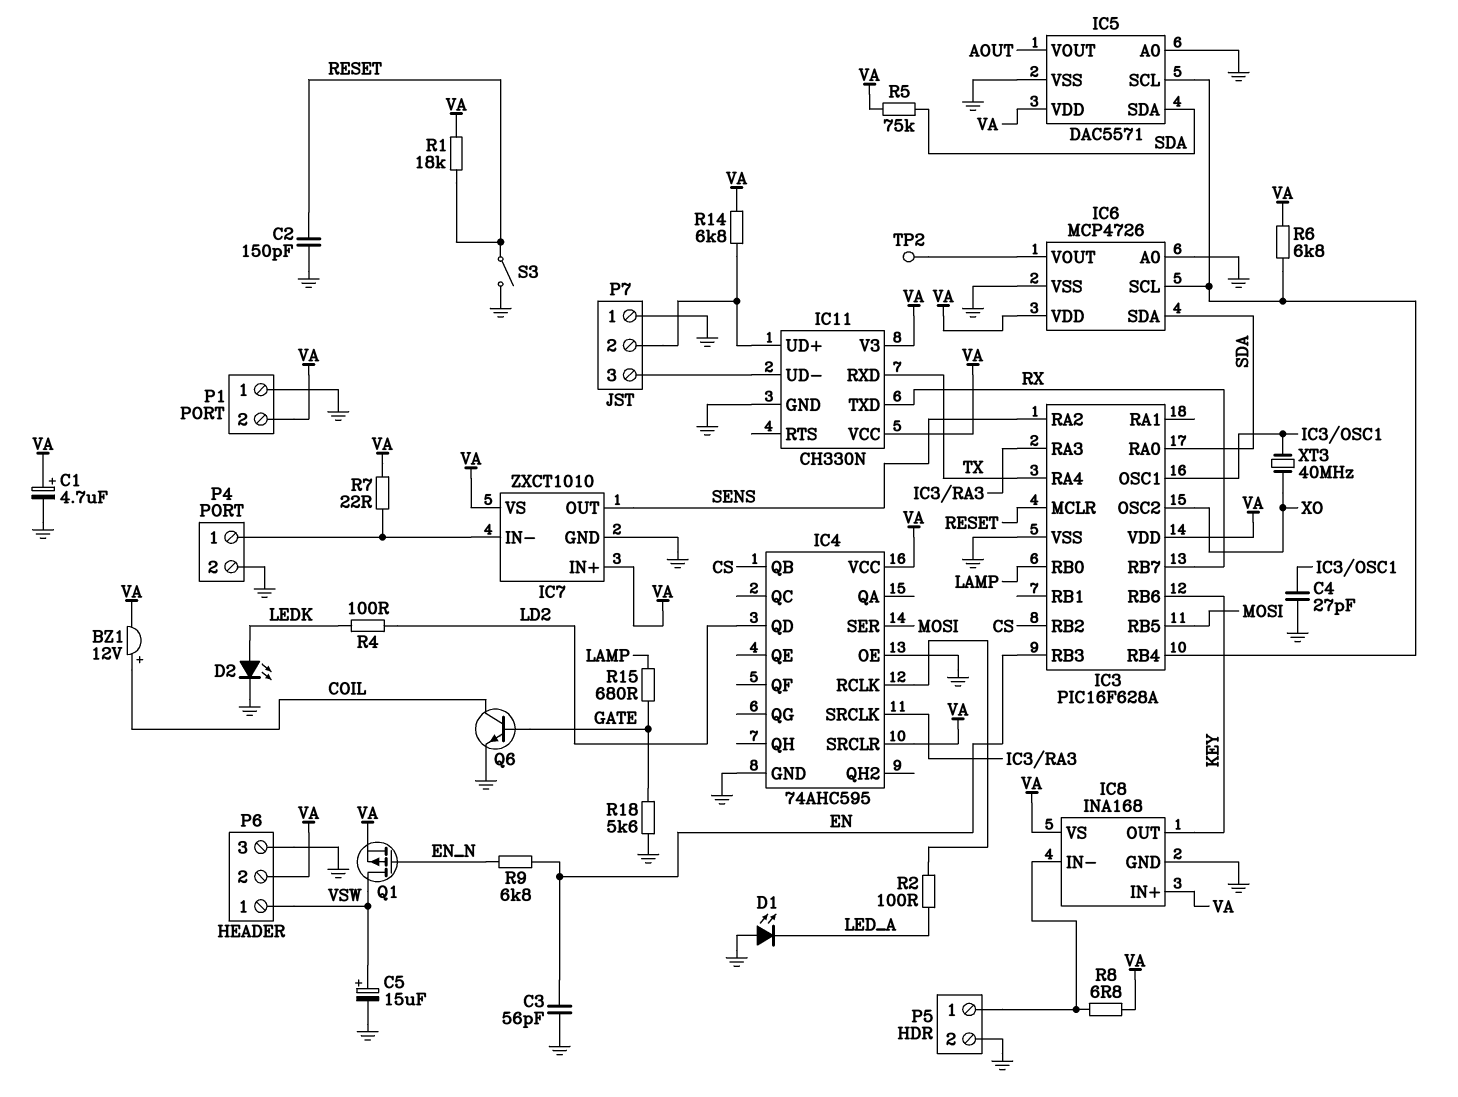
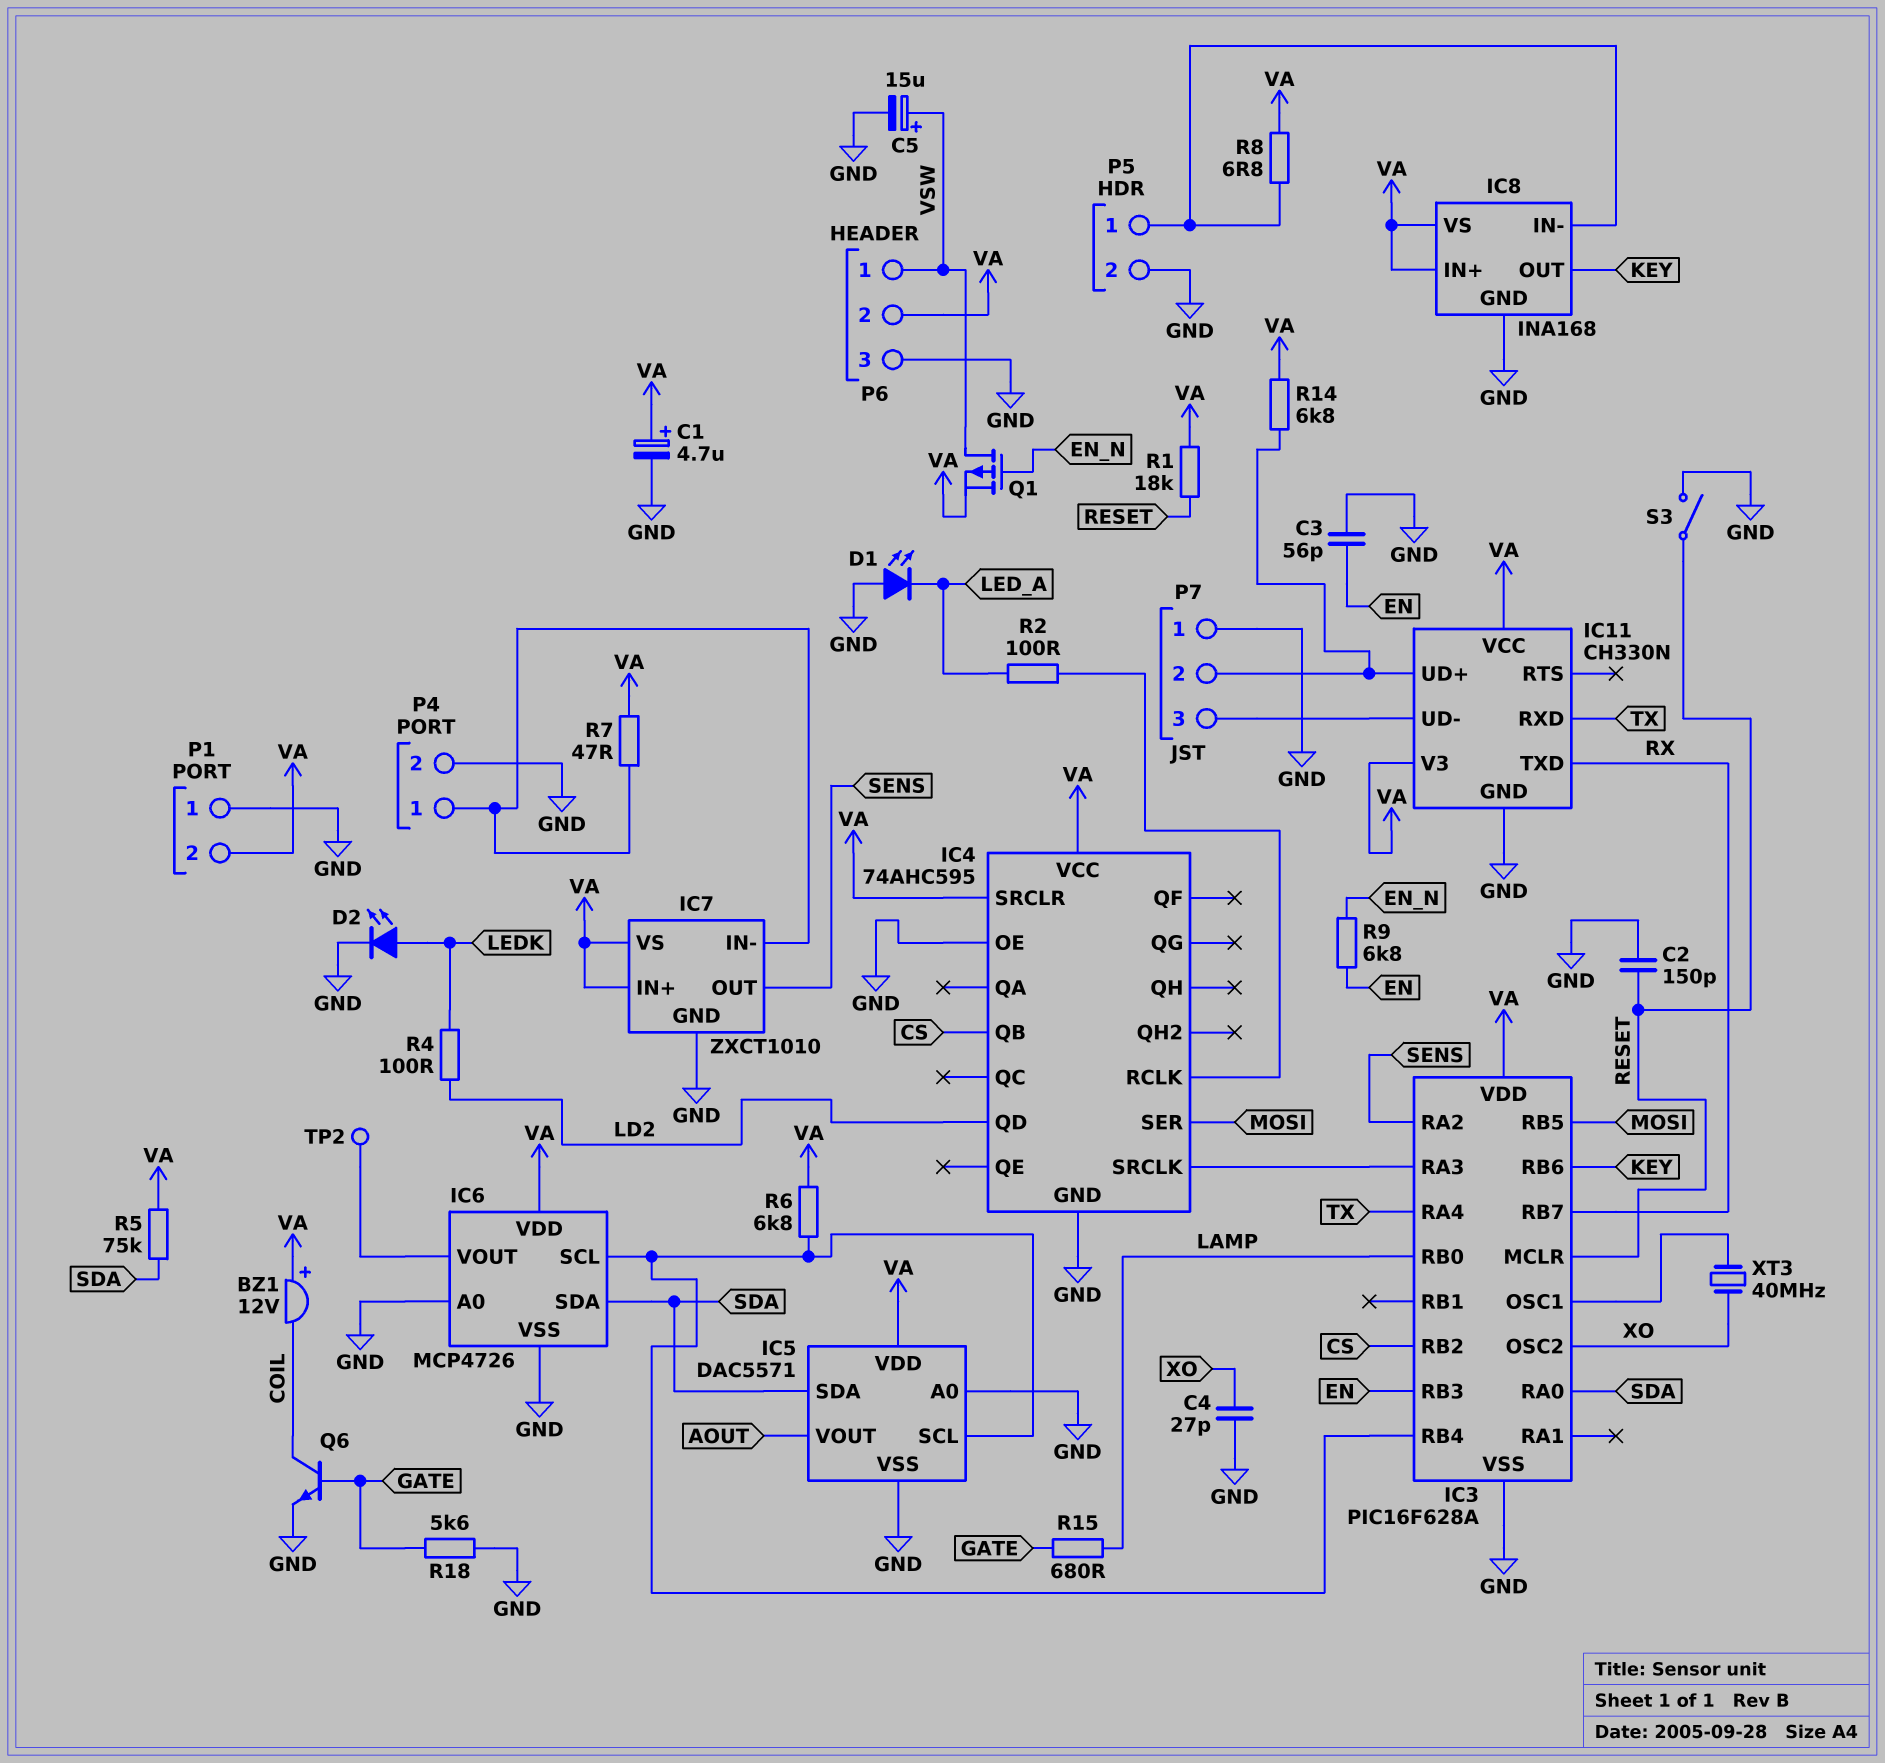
BZ1: buzzer 12V (plus COIL, minus VA) -> buzzer 12V (plus VA, minus COIL)
C4: 27pF (GND, IC3/OSC1) -> 27pF (GND, XO)
R7: 22 (IC7/IN-, VA) -> 47 (IC7/IN-, VA)

